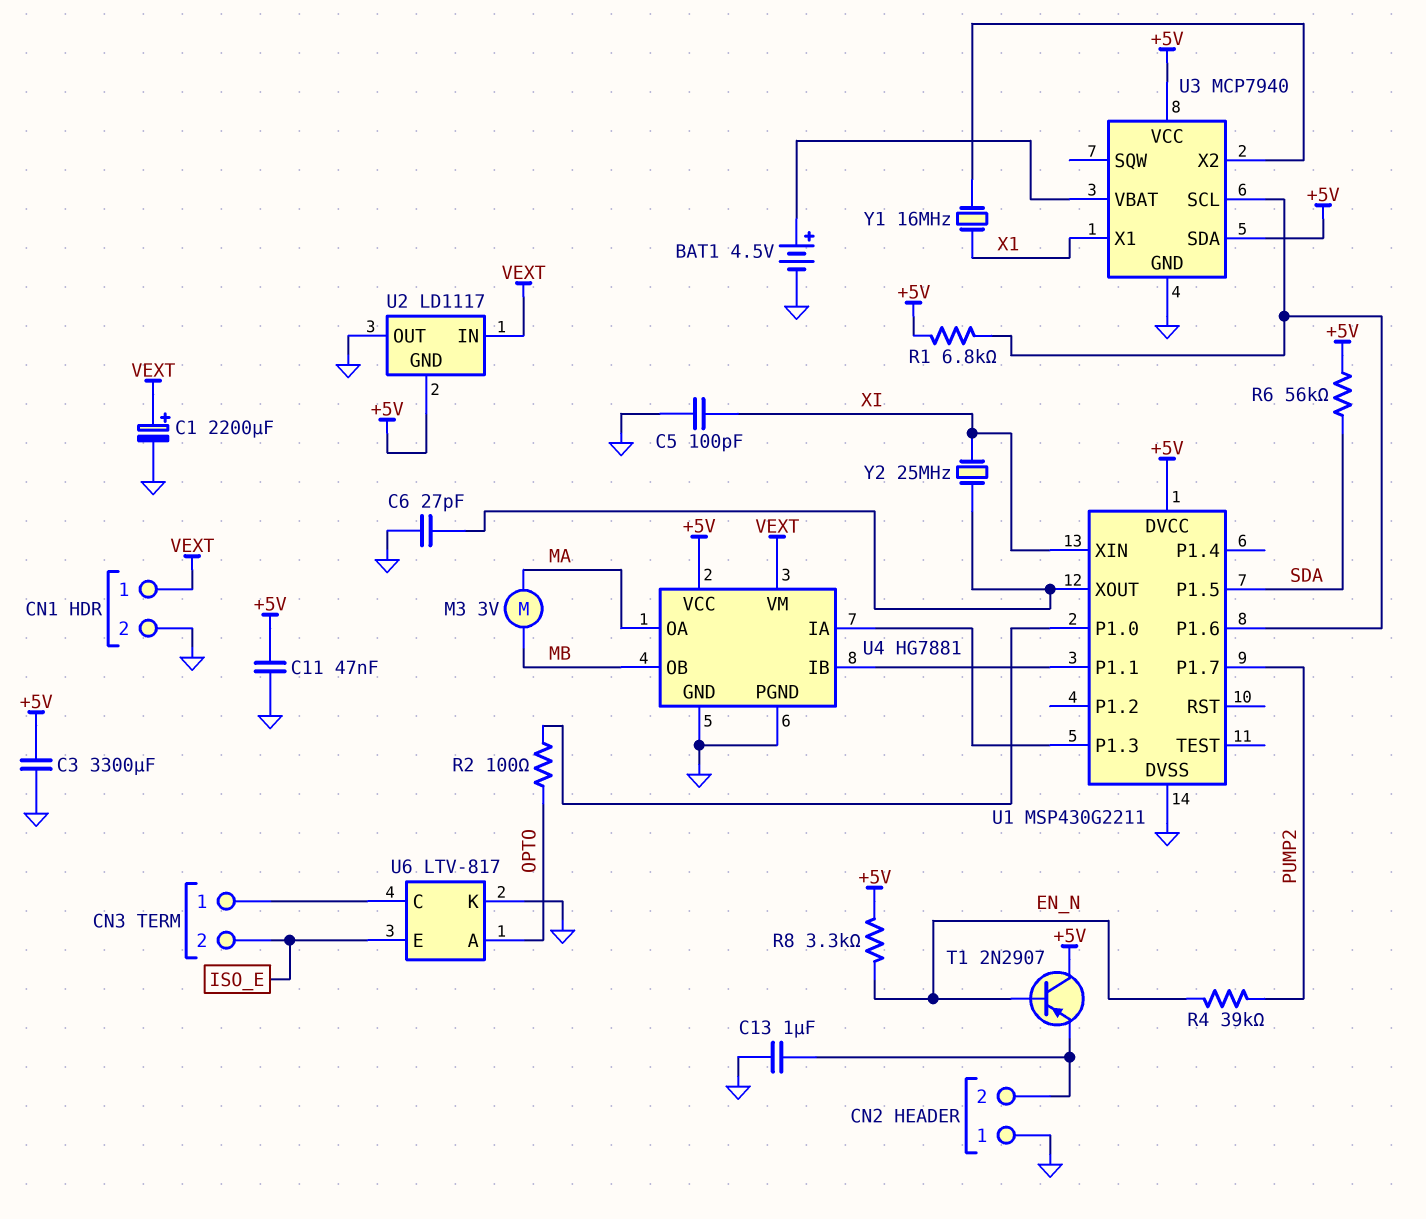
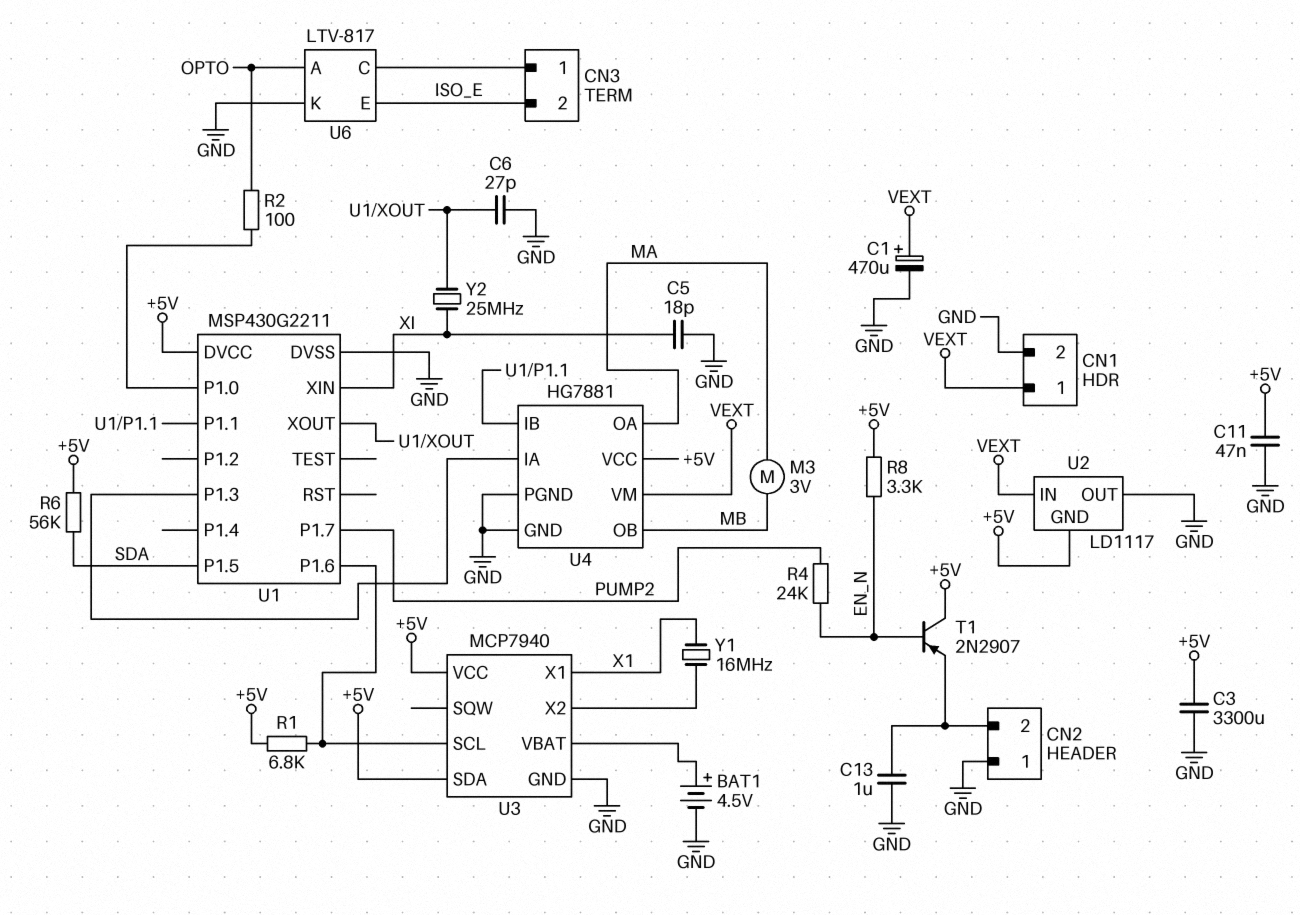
C1: 2200uF (plus VEXT, minus GND) -> 470uF (plus VEXT, minus GND)
C5: 100pF (GND, XI) -> 18pF (GND, XI)
R4: 39k (EN_N, PUMP2) -> 24k (EN_N, PUMP2)

